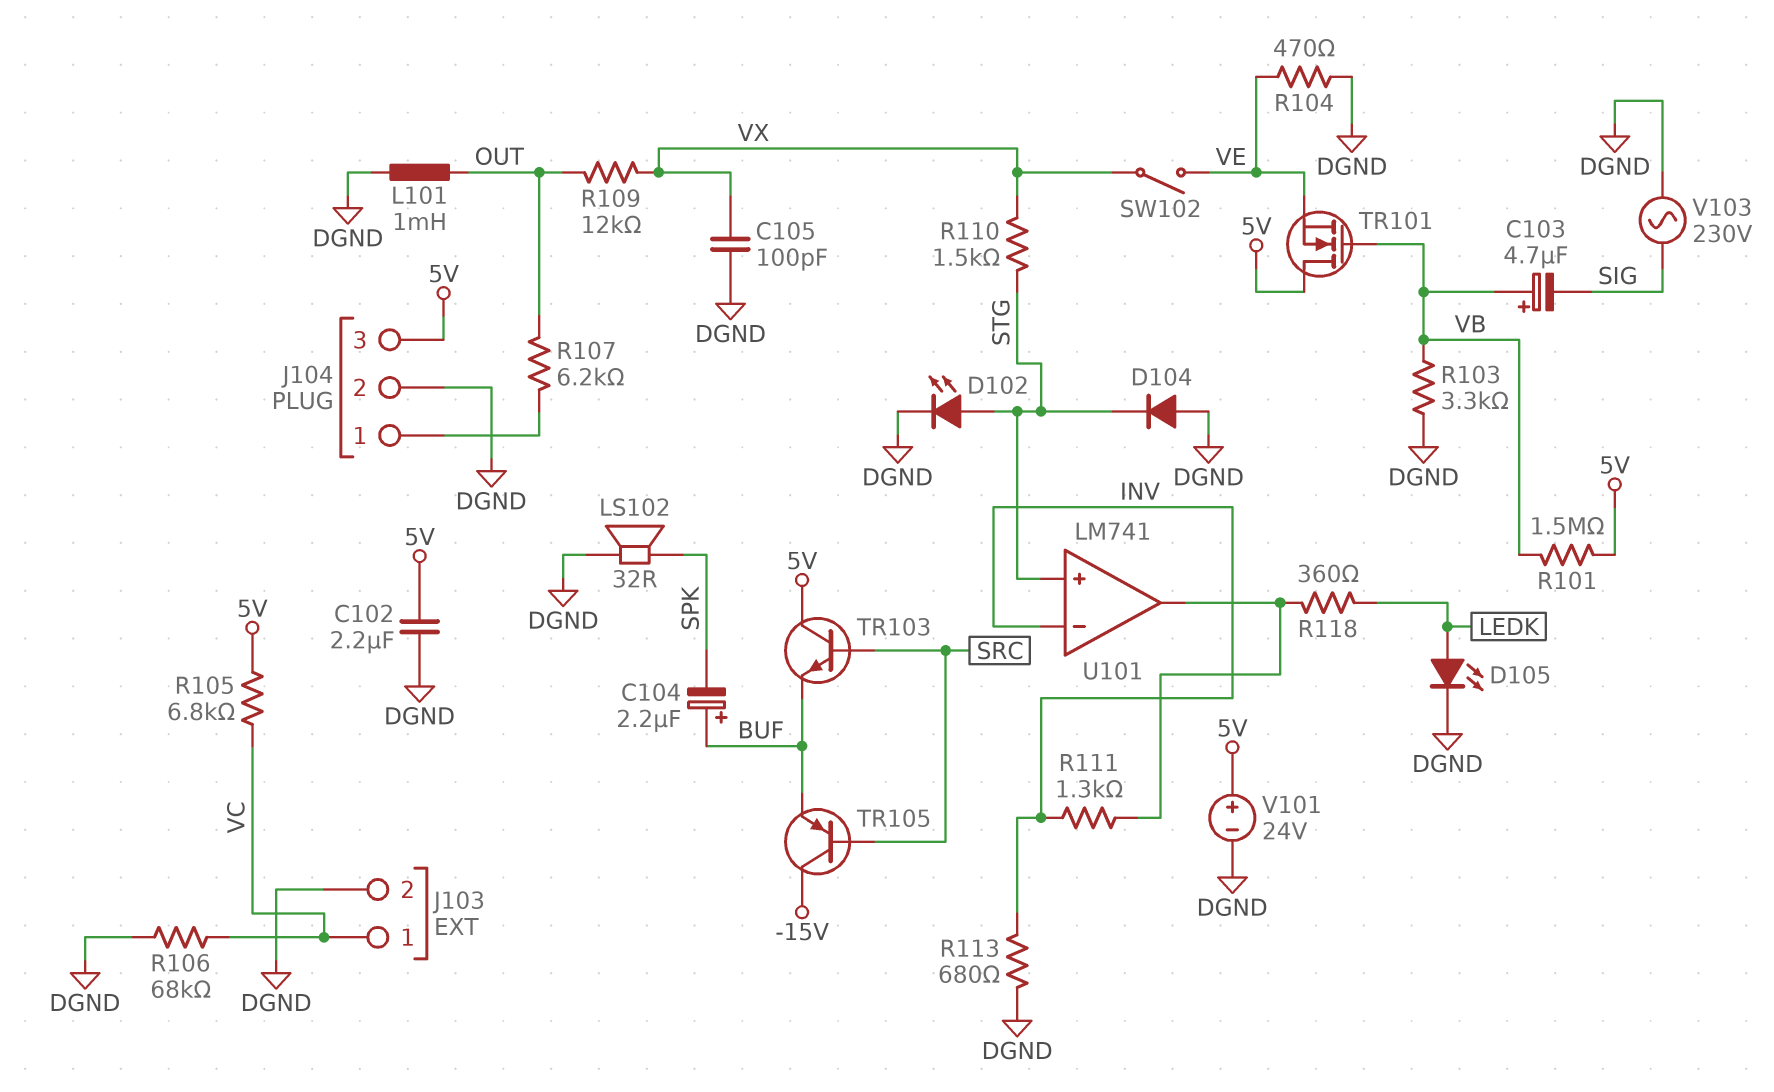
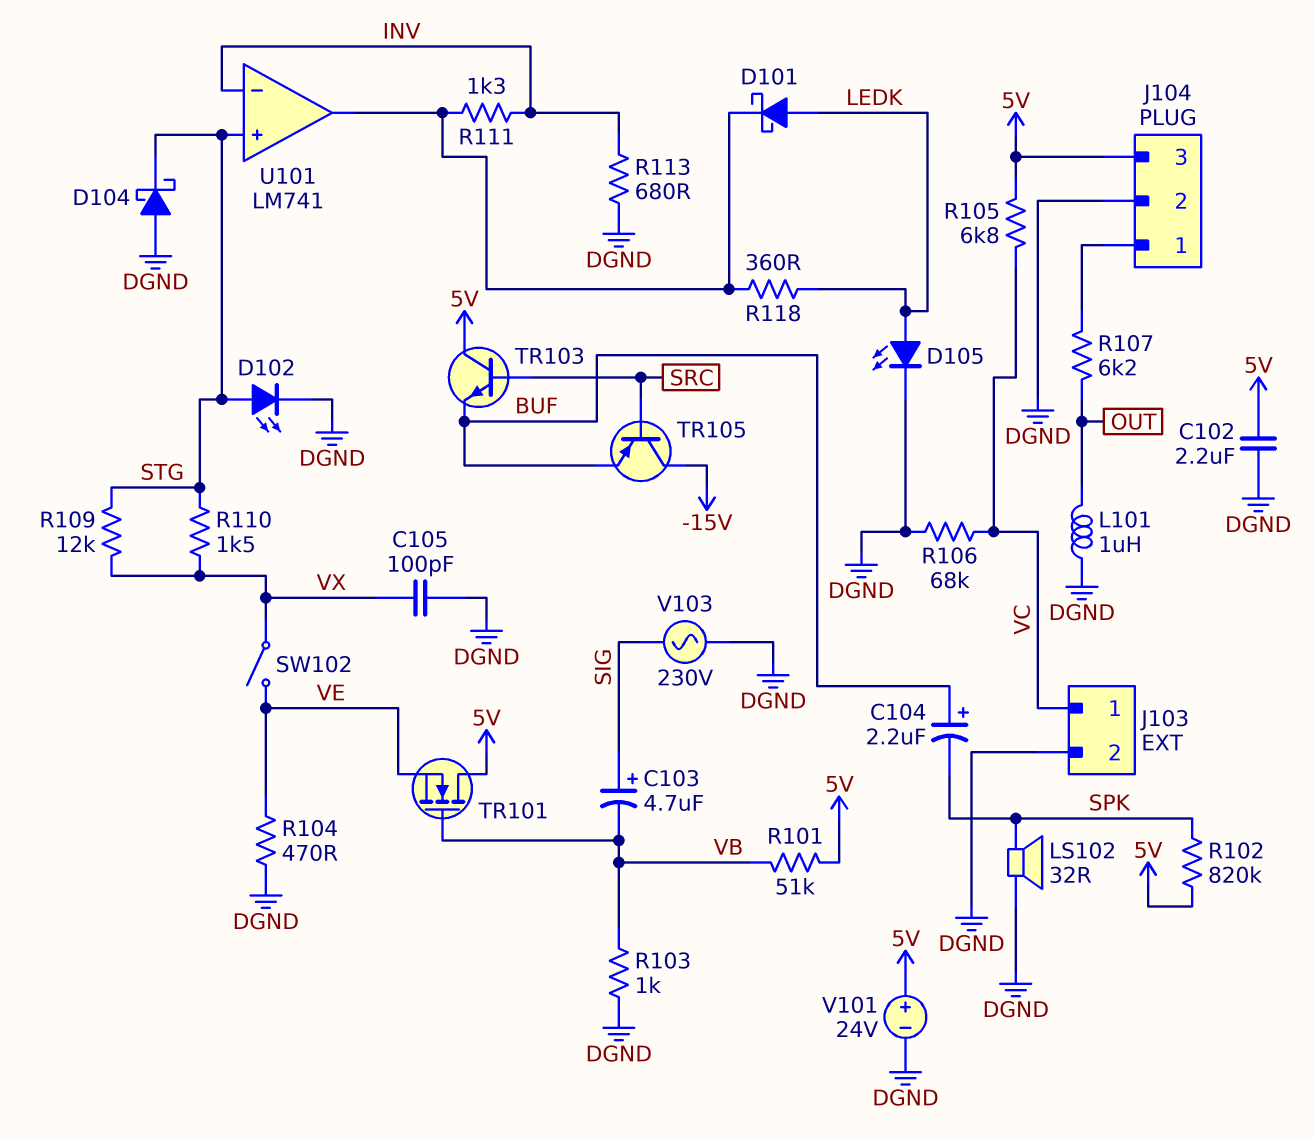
C103: 4.7uF (plus VB, minus SIG) -> 4.7uF (plus SIG, minus VB)
D101: none -> schottky (A LEDK, K U101/out)
D104: diode (A DGND, K STG) -> schottky (A DGND, K STG)
L101: 1mH (DGND, OUT) -> 1uH (DGND, OUT)
R101: 1.5M (5V, VB) -> 51k (5V, VB)
R102: none -> 820k (5V, SPK)
R103: 3.3k (DGND, VB) -> 1k (DGND, VB)
R109: 12k (OUT, VX) -> 12k (STG, VX)

